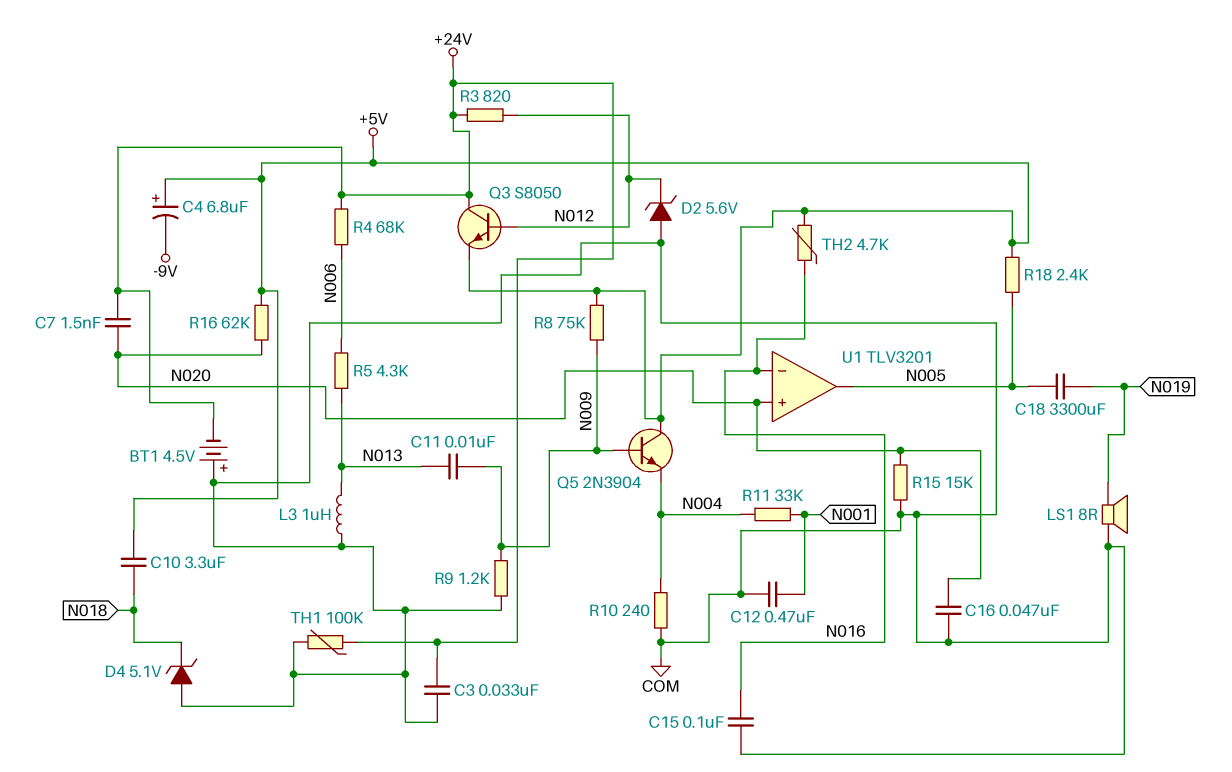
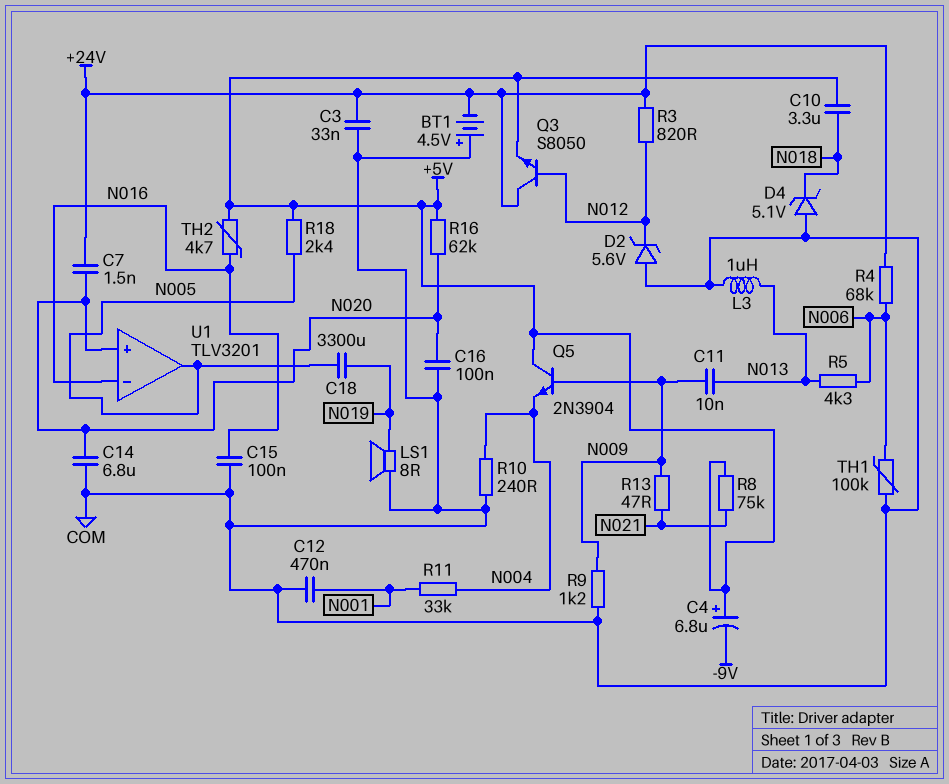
C14: none -> 6.8uF (COM, N020)
C16: 47nF (COM, N020) -> 100nF (COM, N020)
R8: 75k (+5V, N009) -> 75k (+5V, N021)
R13: none -> 47 (N009, N021)
R15: 15k (COM, N020) -> none
TH1: 100k (+24V, COM) -> 100k (COM, N006)

